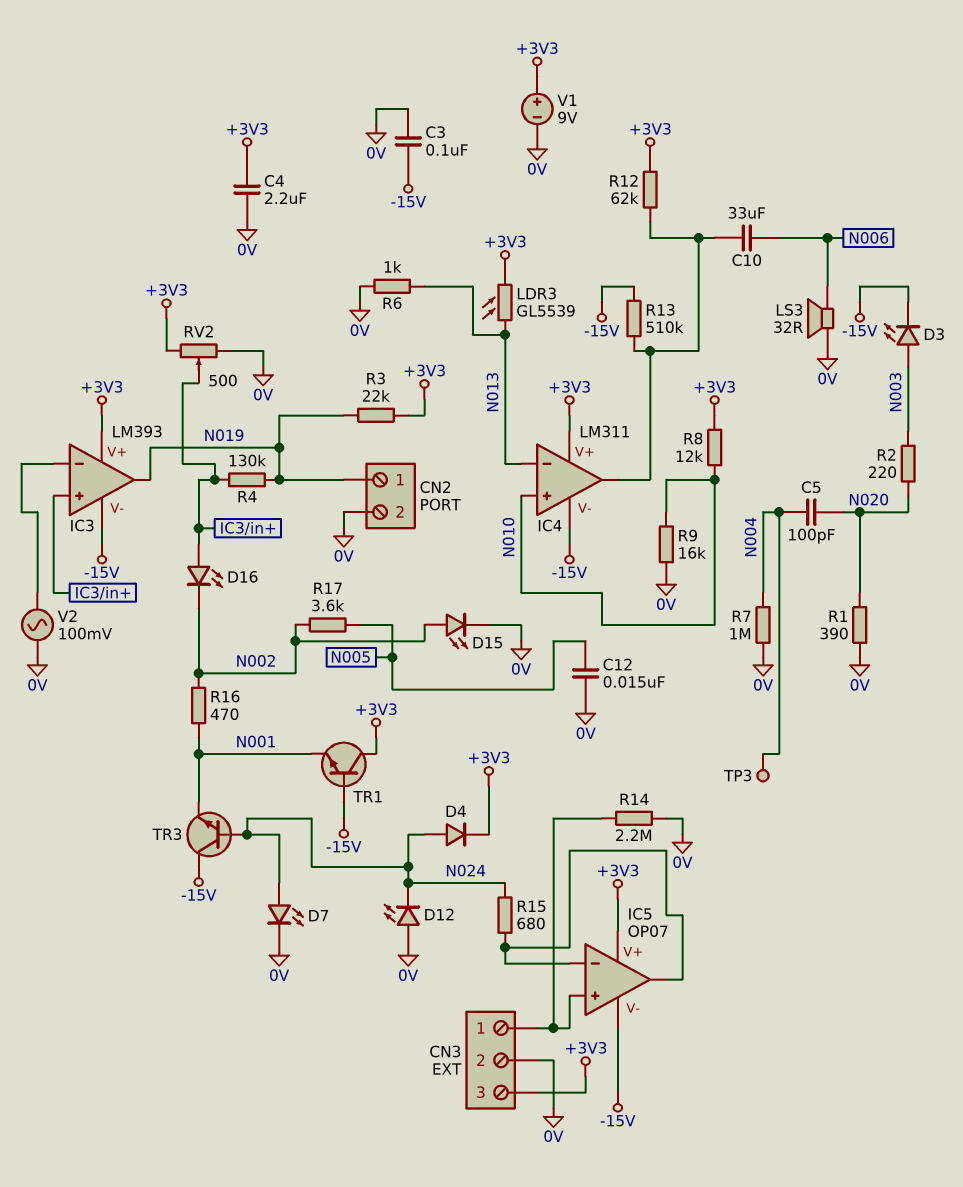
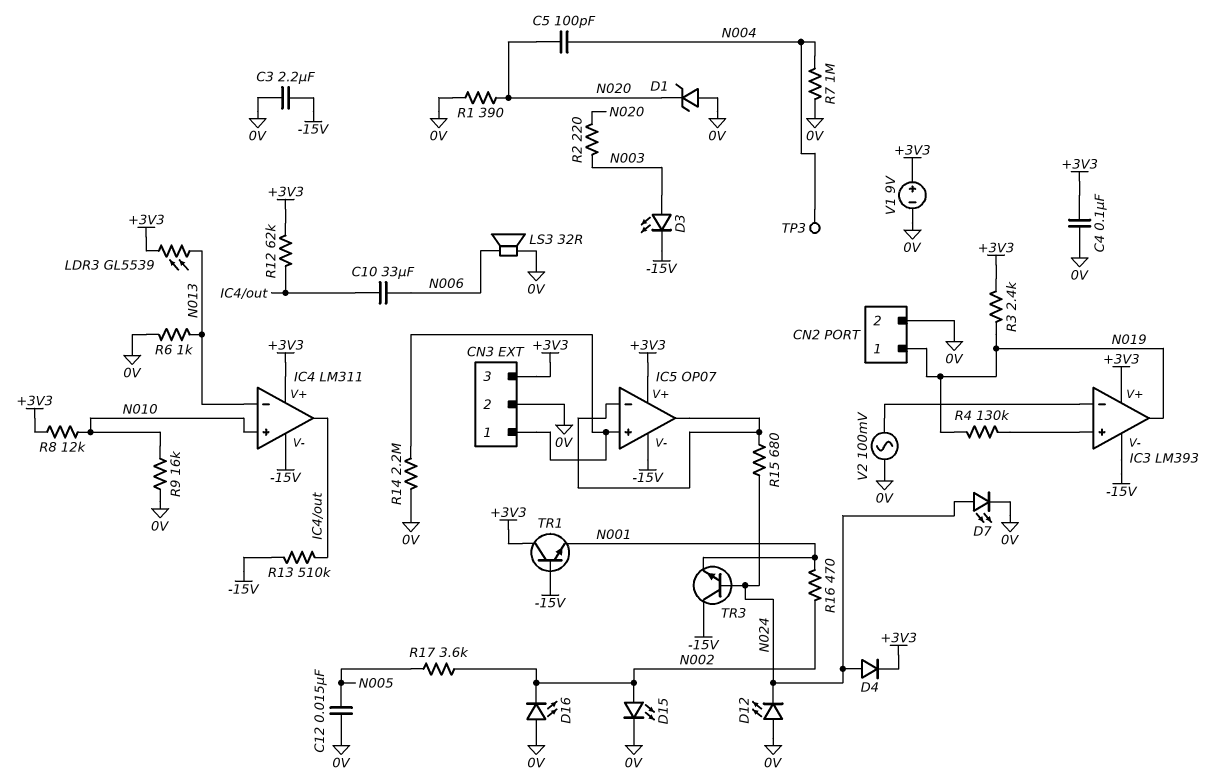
C3: 100nF (-15V, 0V) -> 2.2uF (-15V, 0V)
C4: 2.2uF (+3V3, 0V) -> 100nF (+3V3, 0V)
D1: none -> zener (A 0V, K N020)
D16: LED (A IC3/in+, K N002) -> LED (A 0V, K N002)
R3: 22k (+3V3, N019) -> 2.4k (+3V3, N019)
RV2: 500 (+3V3, 0V, wiper IC3/in+) -> none

